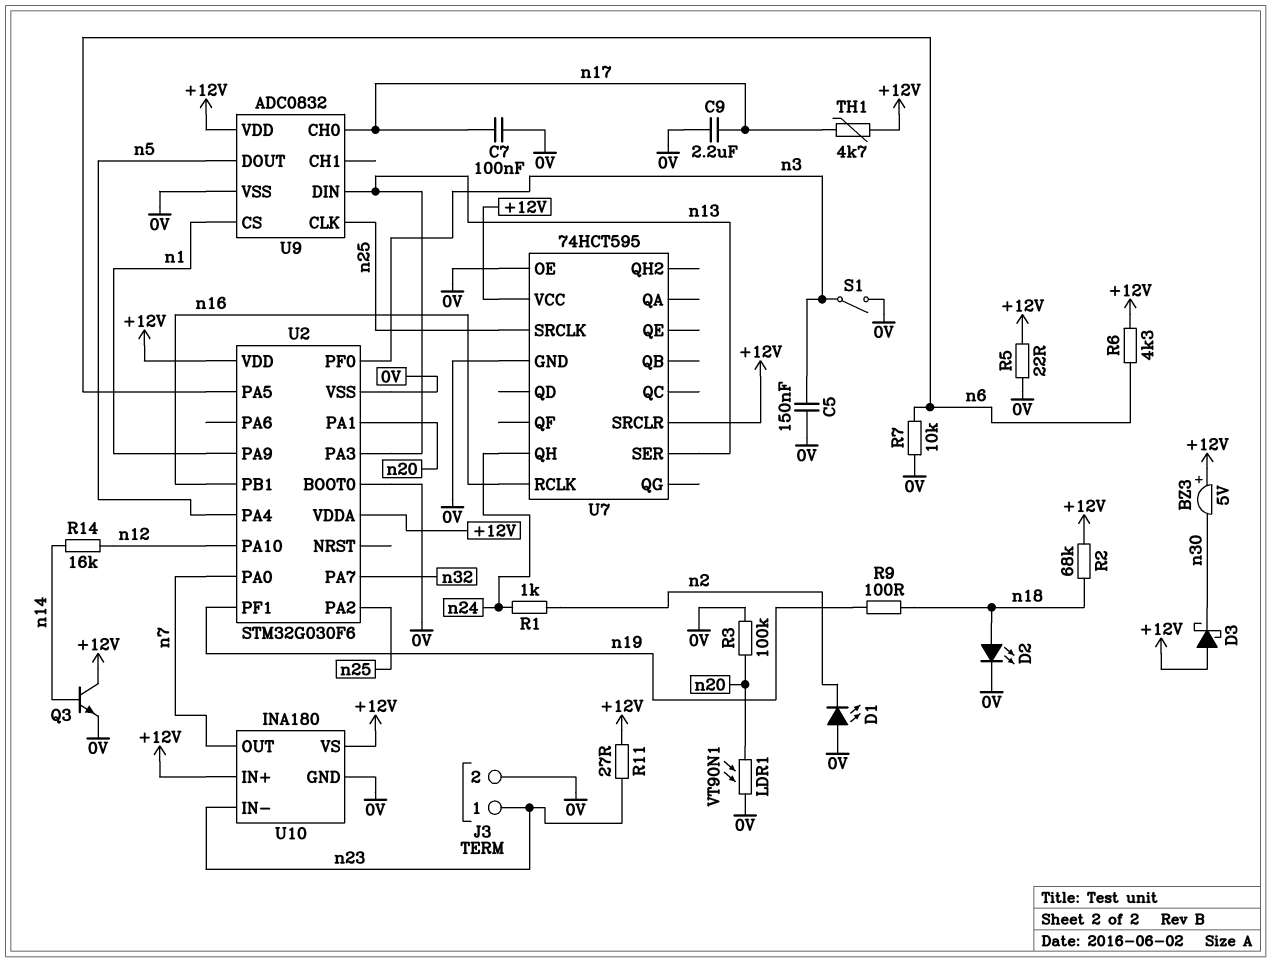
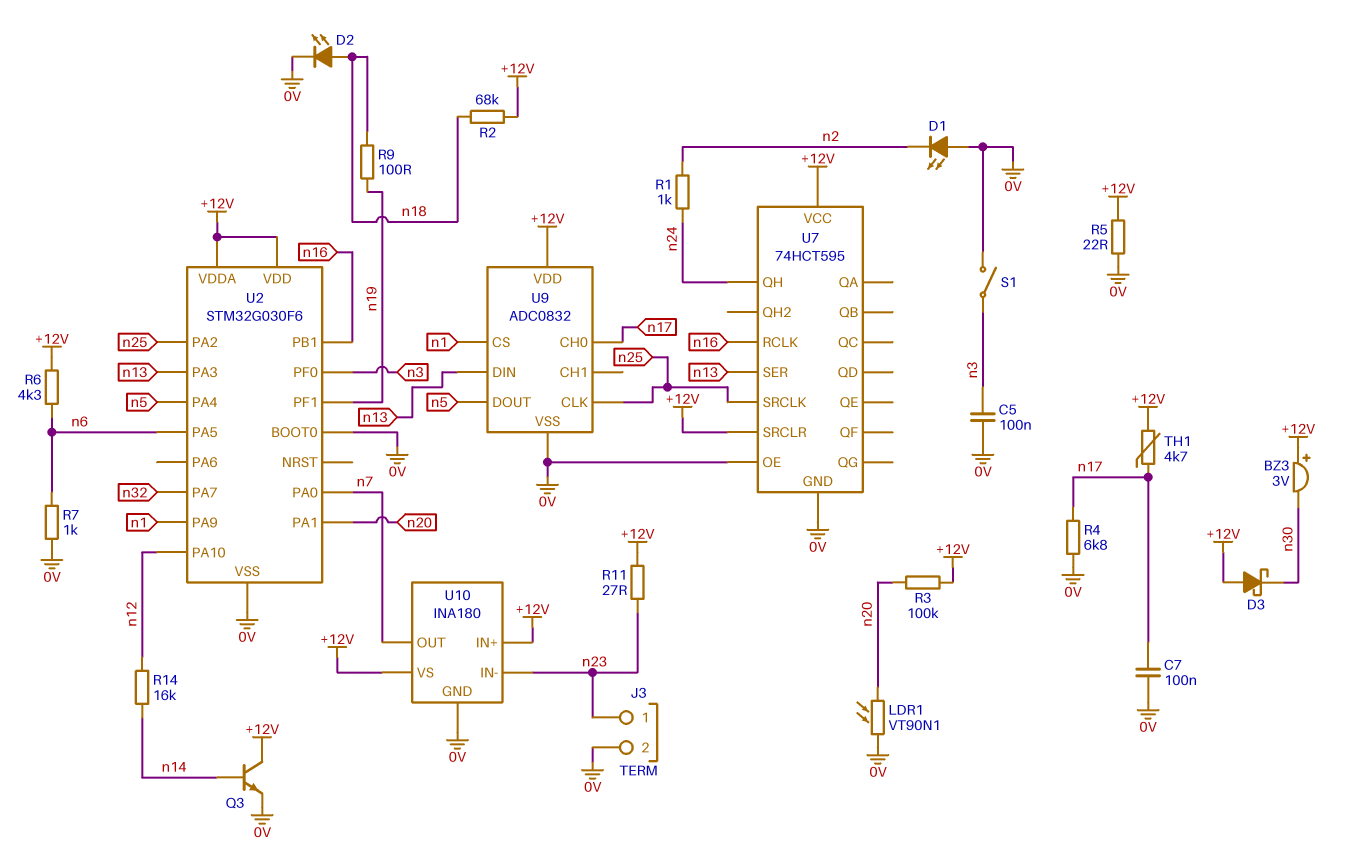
BZ3: buzzer 5V (plus +12V, minus n30) -> buzzer 3V (plus +12V, minus n30)
C5: 150nF (0V, n3) -> 100nF (0V, n3)
C9: 2.2uF (0V, n17) -> none
R3: 100k (0V, n20) -> 100k (+12V, n20)
R4: none -> 6.8k (0V, n17)
R7: 10k (0V, n6) -> 1k (0V, n6)

